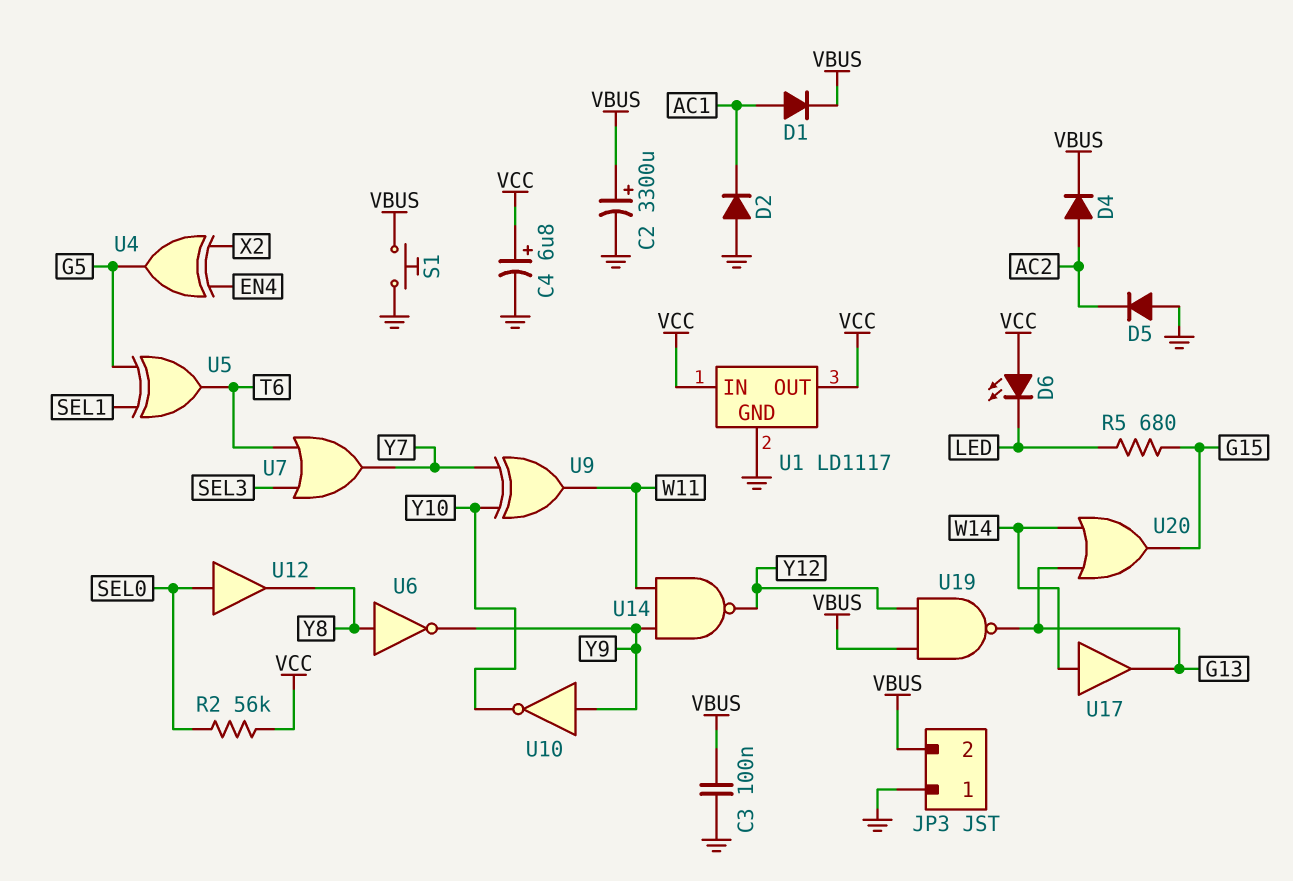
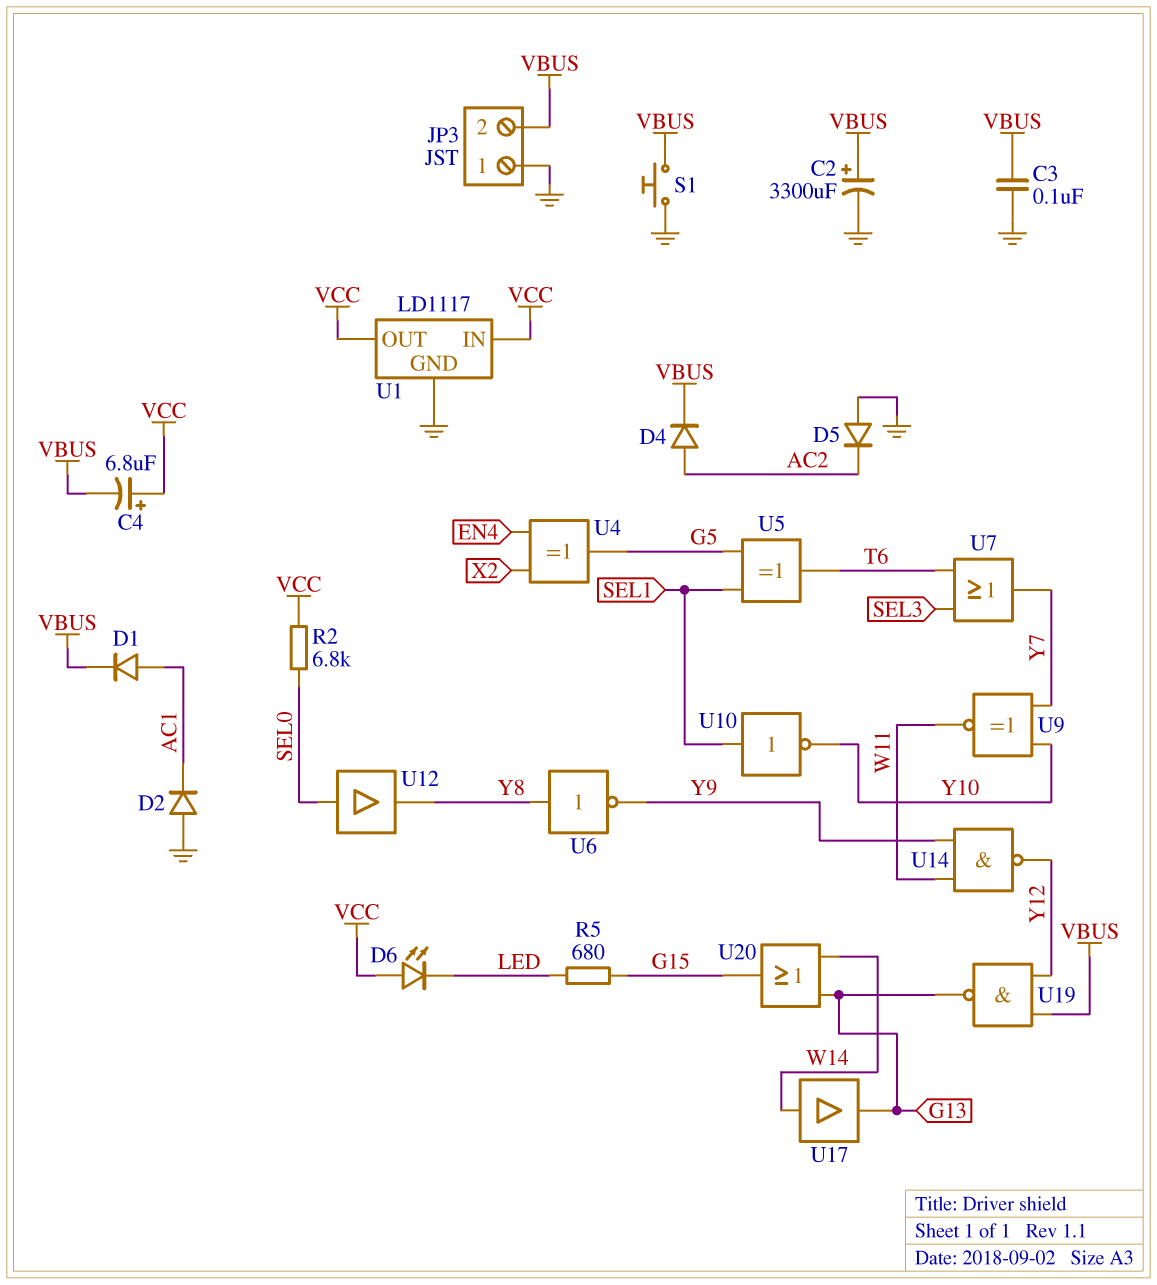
C4: 6.8uF (plus VCC, minus GND) -> 6.8uF (plus VCC, minus VBUS)
R2: 56k (SEL0, VCC) -> 6.8k (SEL0, VCC)
U9: XOR (in Y7, in Y10, out W11) -> XNOR (in Y7, in Y10, out W11)
U10: NOT (in Y9, out Y10) -> NOT (in SEL1, out Y10)

